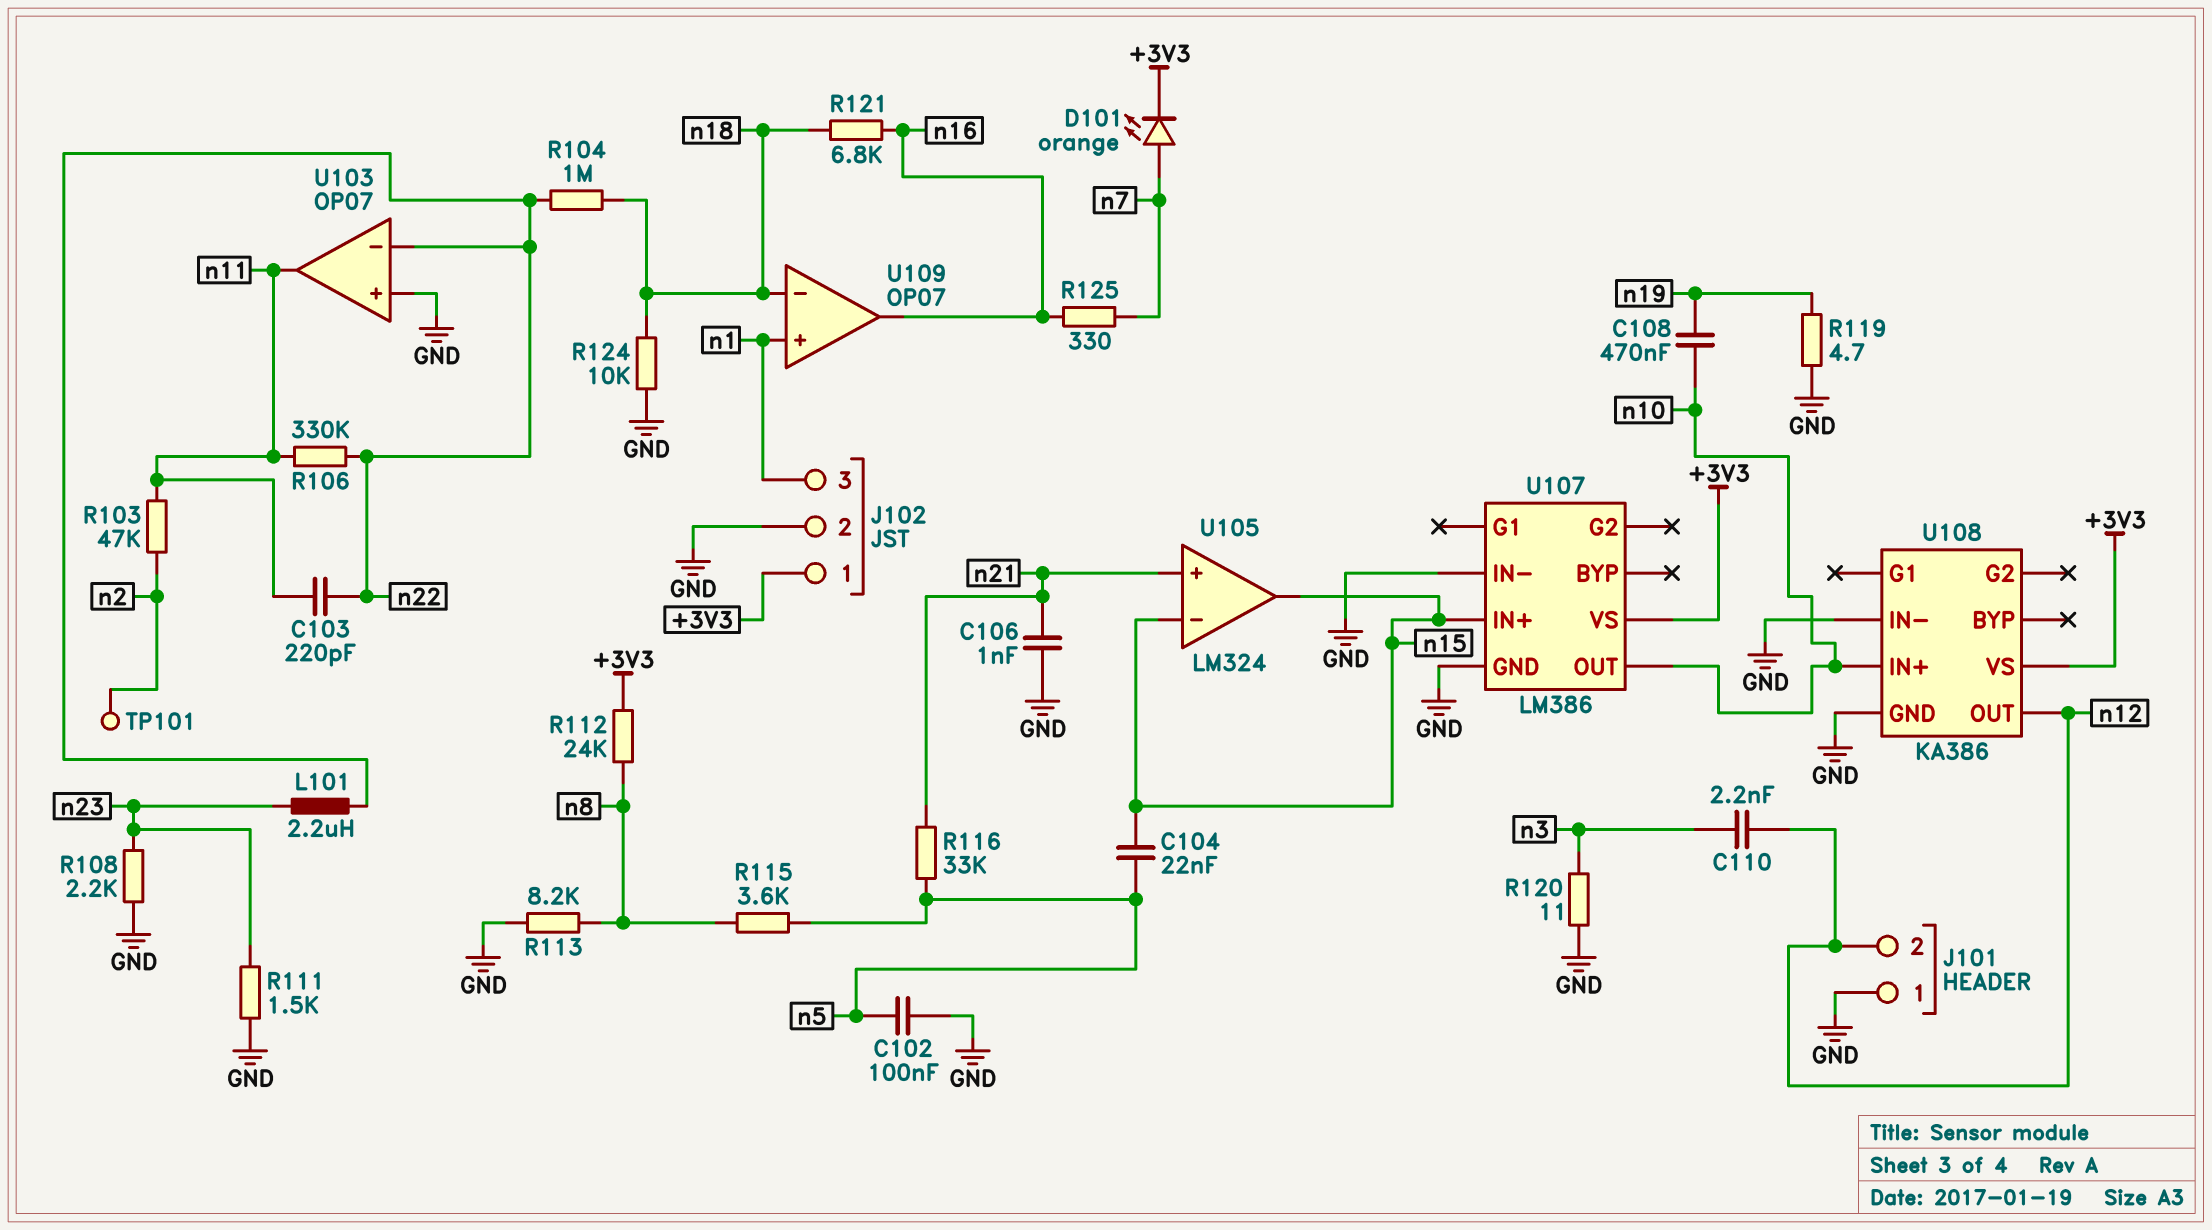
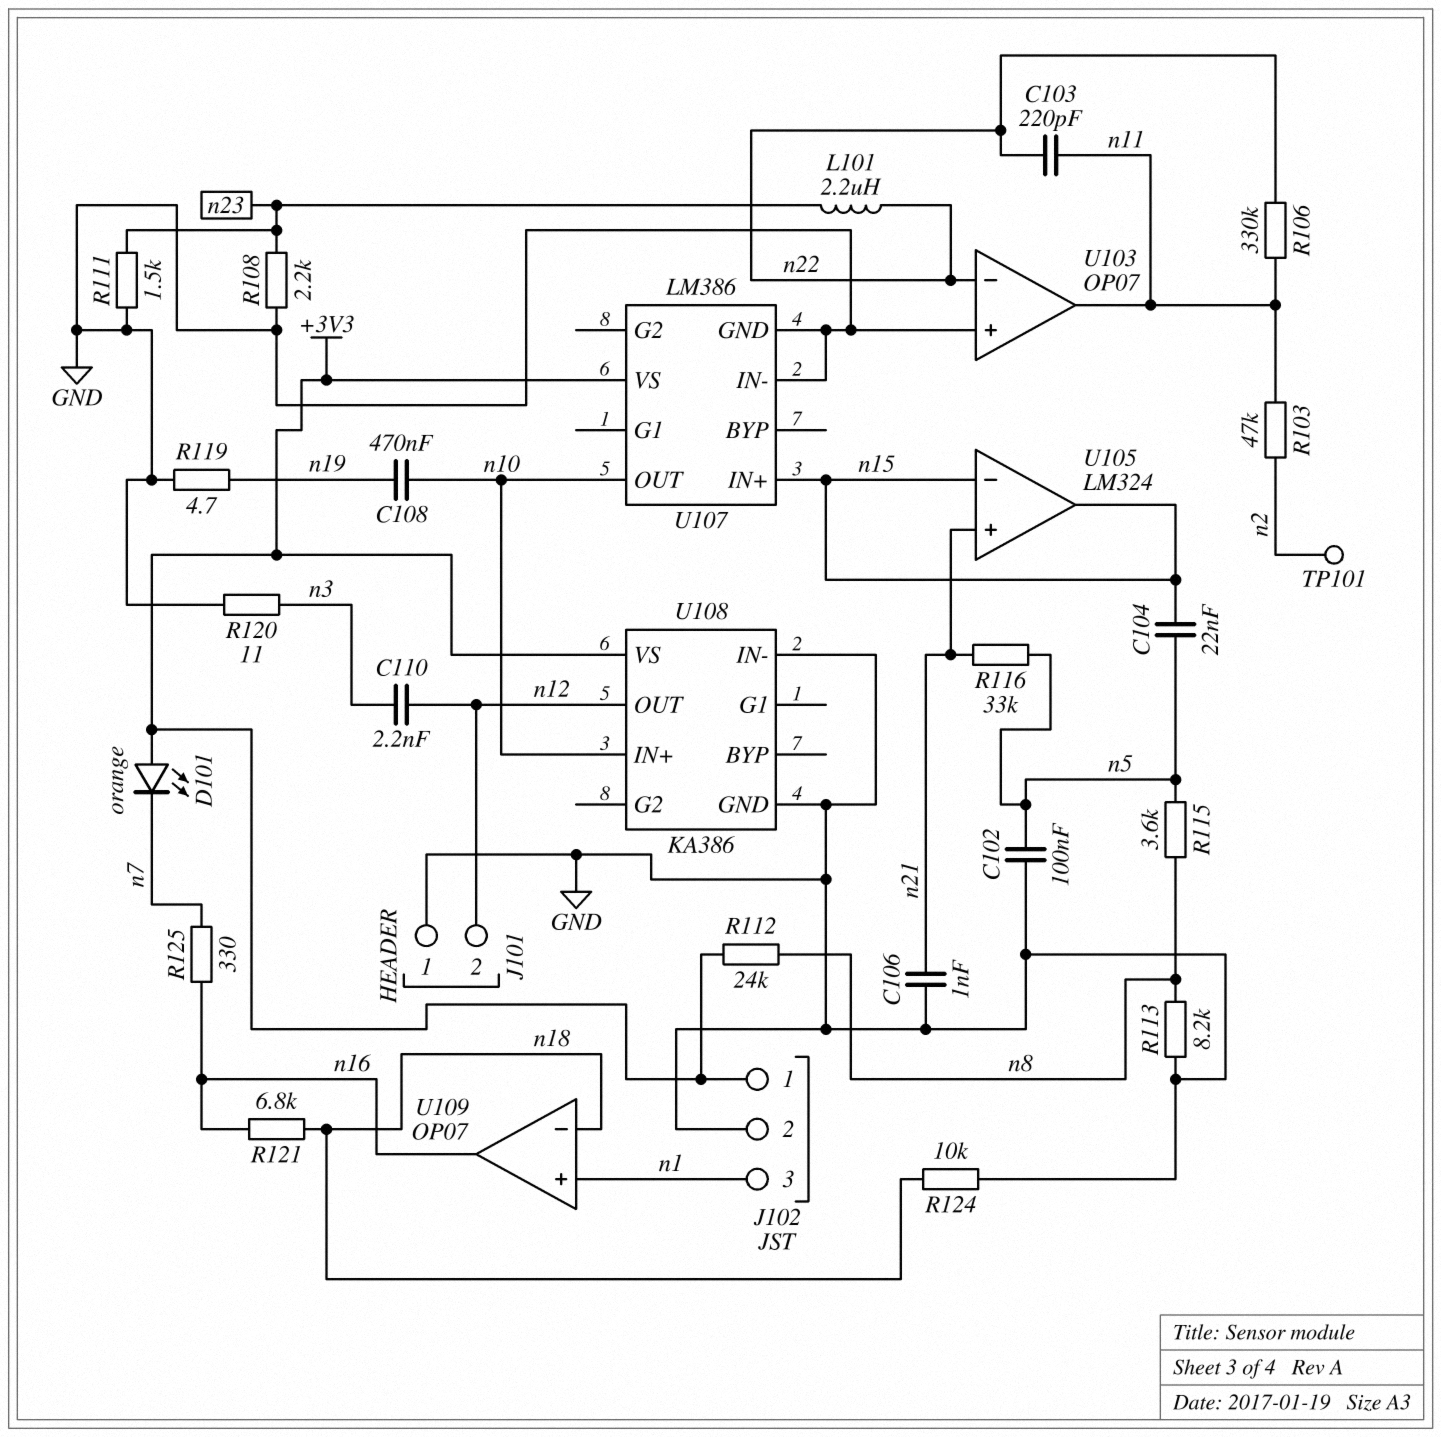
D101: LED orange (A n7, K +3V3) -> LED orange (A +3V3, K n7)
R104: 1M (n18, n22) -> none

